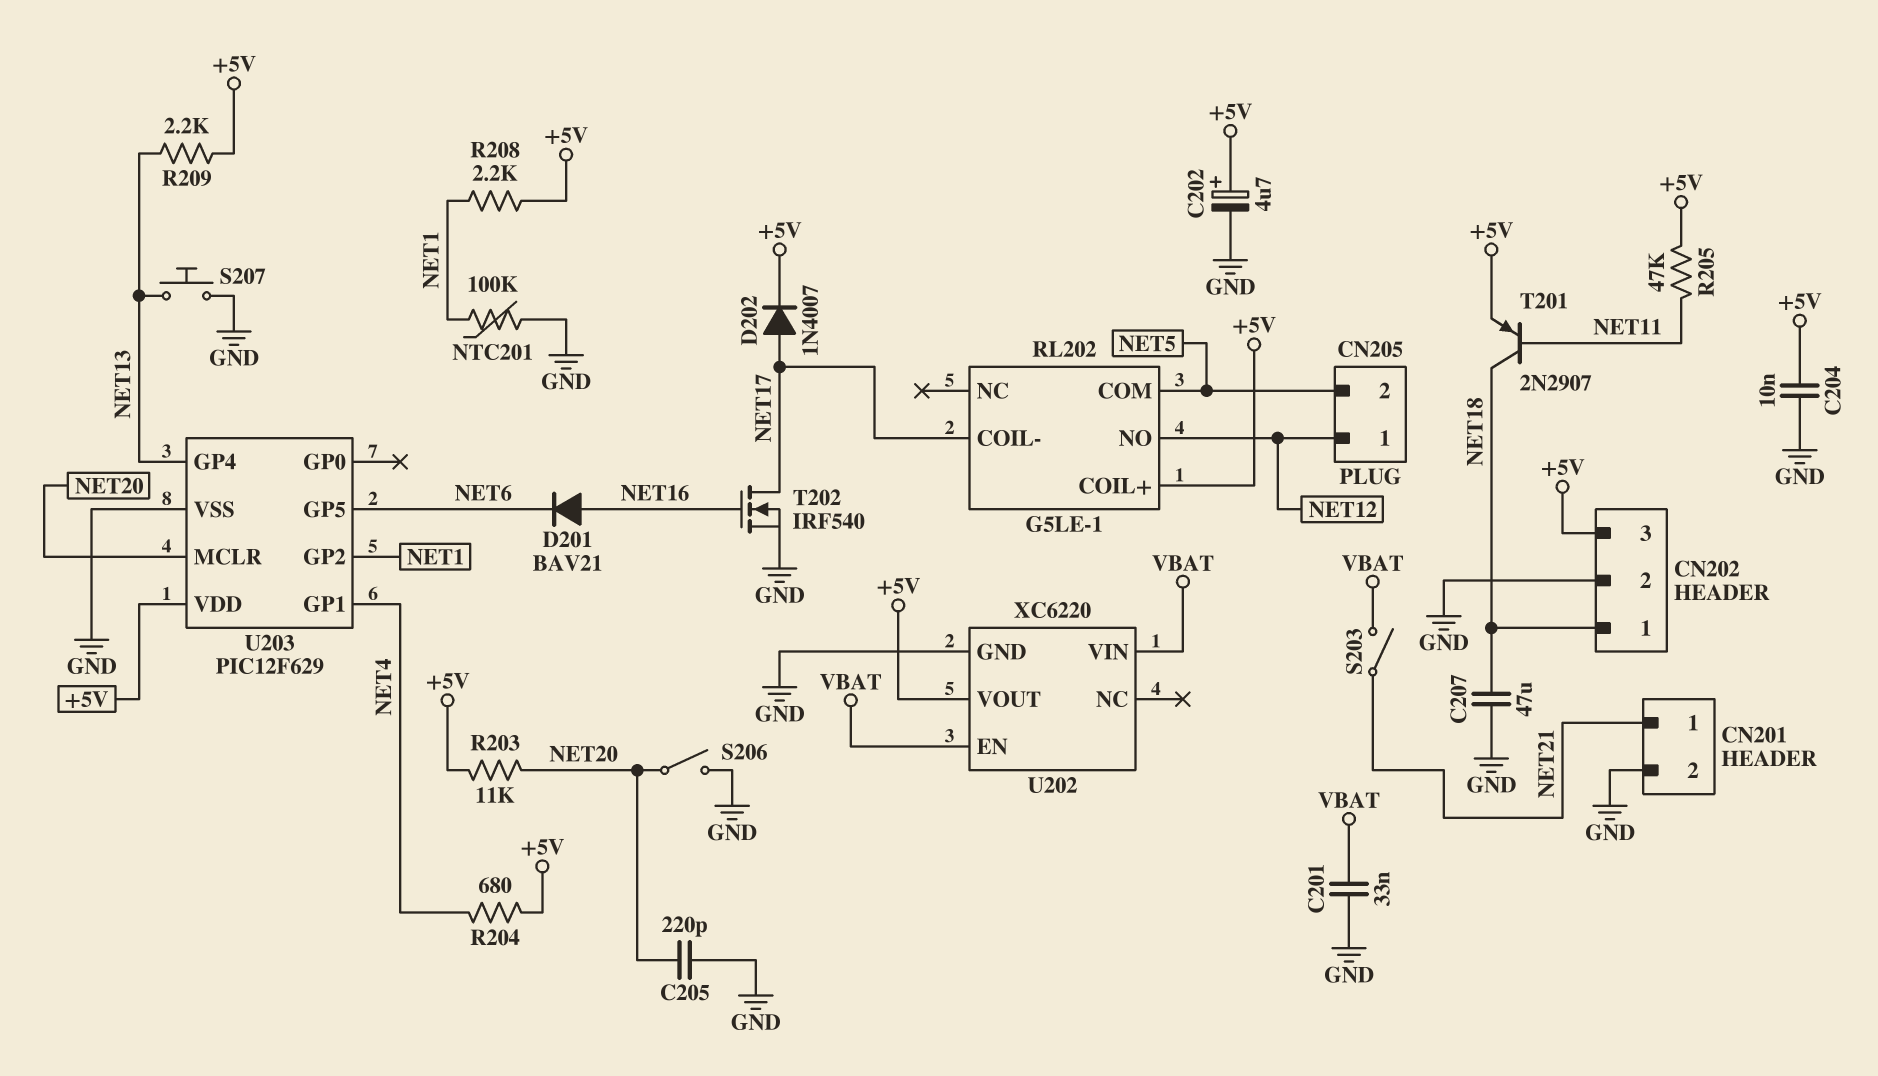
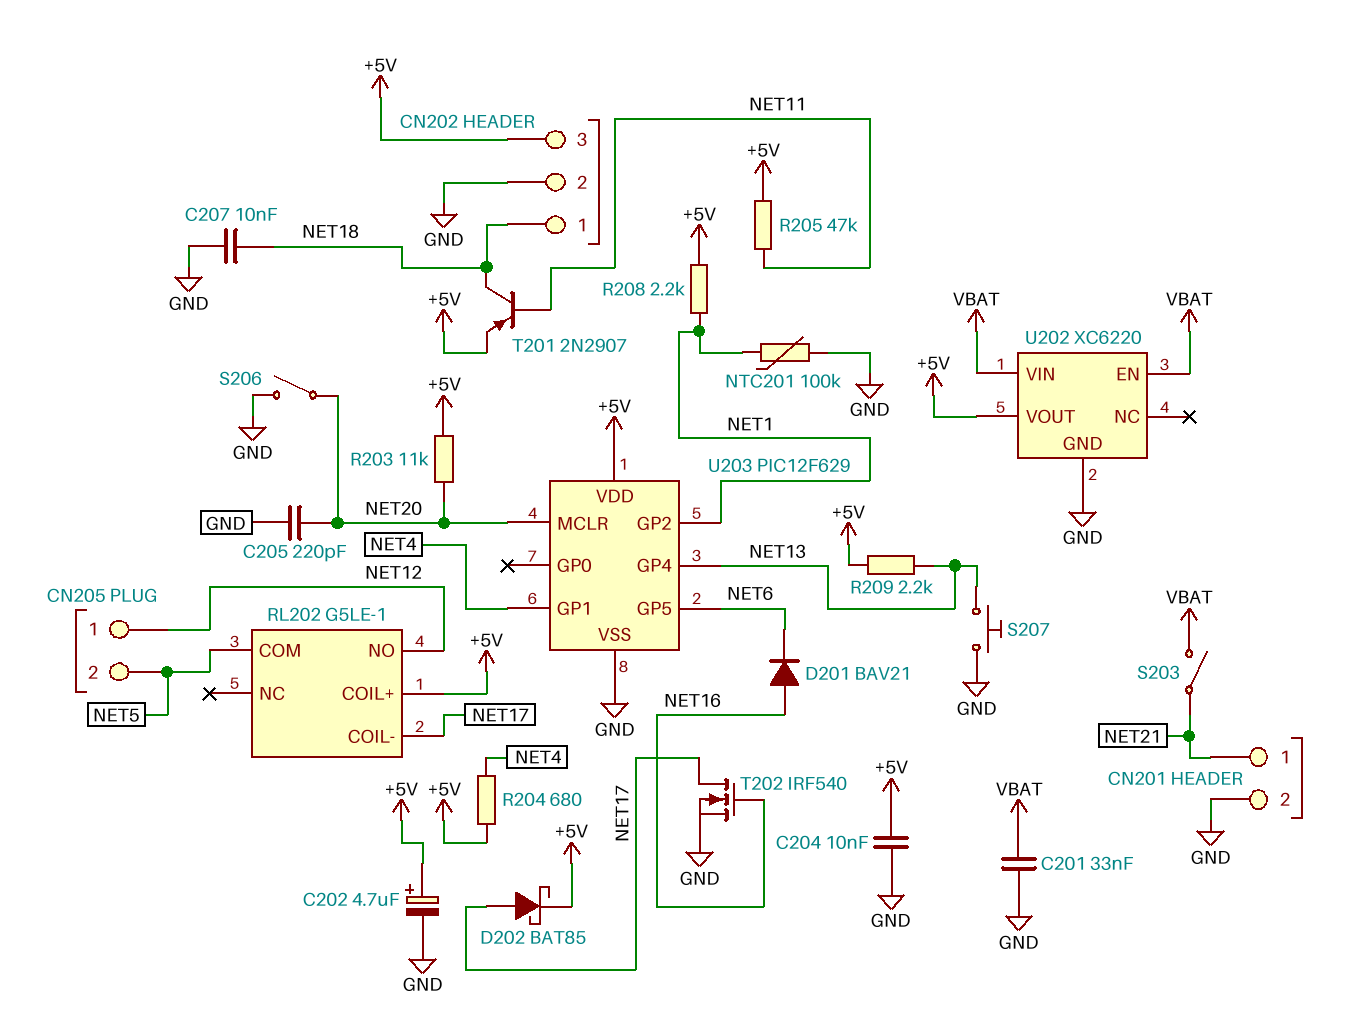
C207: 47uF (GND, NET18) -> 10nF (GND, NET18)
D202: diode 1N4007 (A NET17, K +5V) -> schottky BAT85 (A NET17, K +5V)

